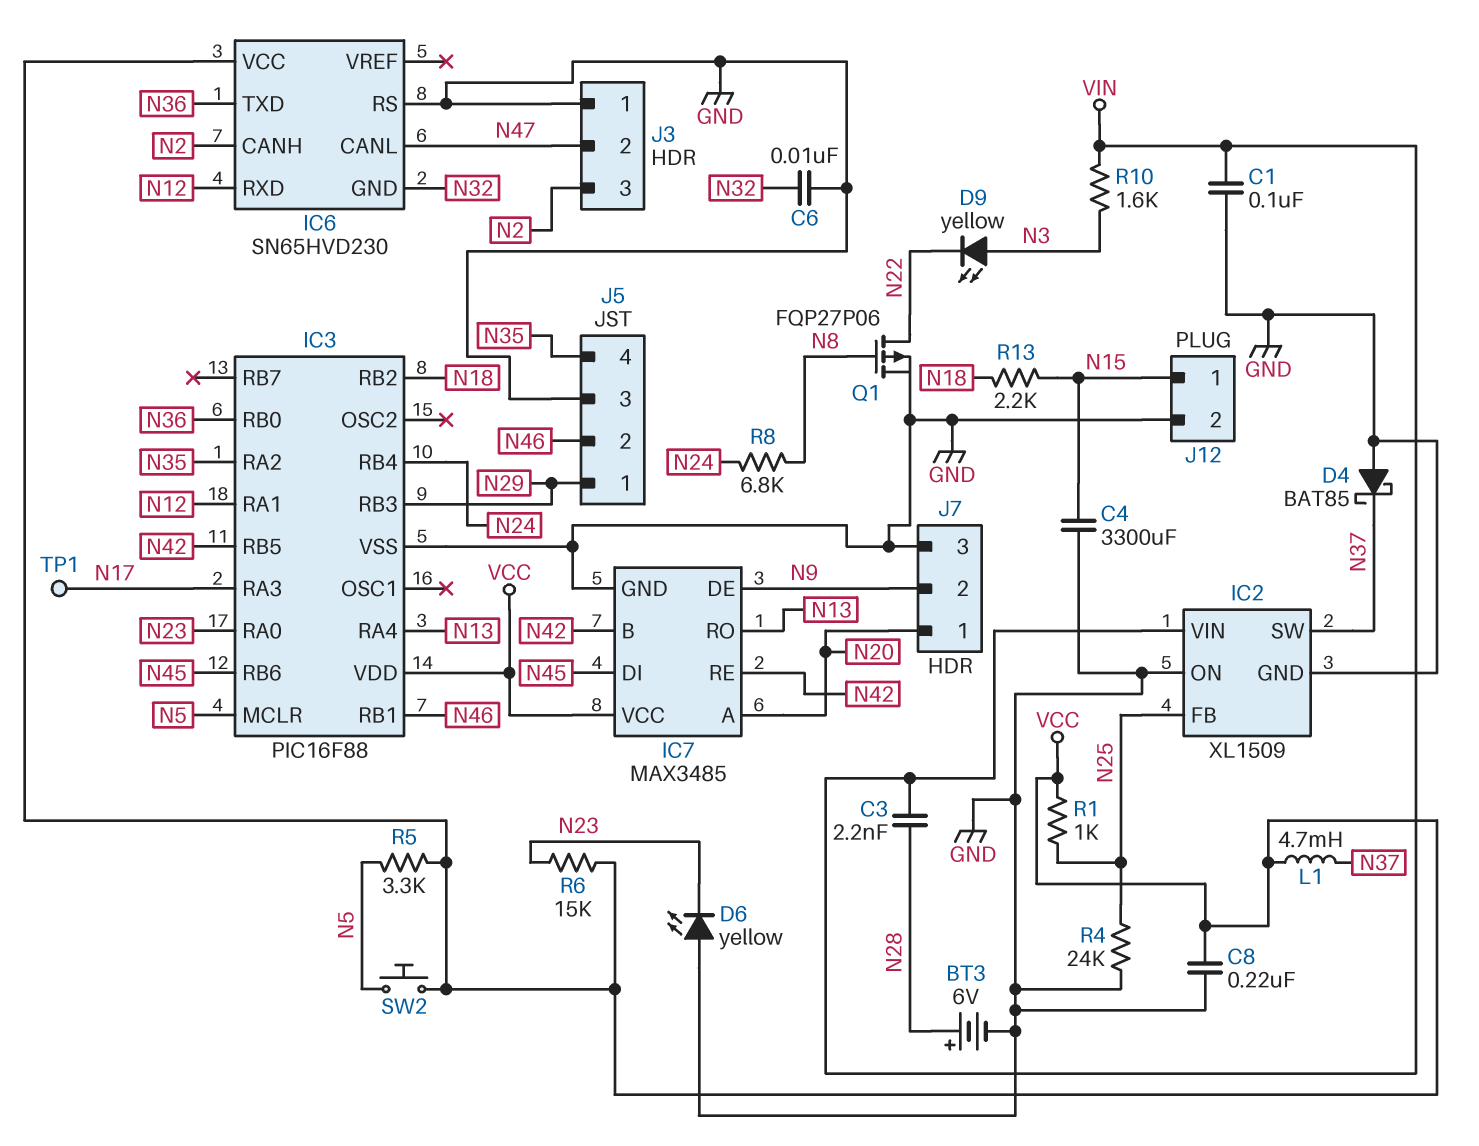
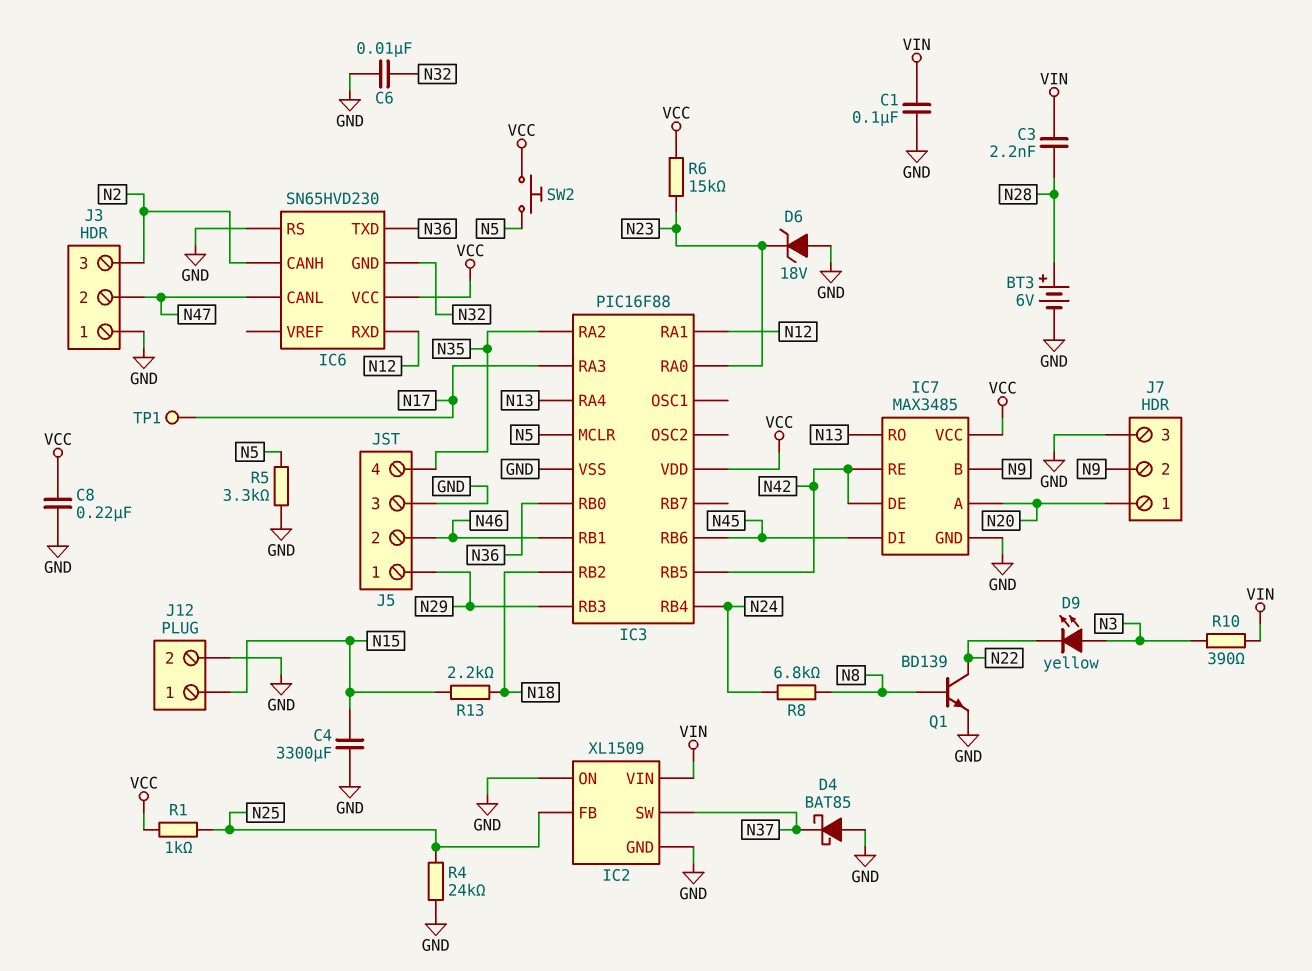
D6: LED yellow (A GND, K N23) -> zener 18V (A GND, K N23)
IC7 pin B: N42 -> N9
IC7 pin DE: N9 -> N42
L1: 4.7mH (N37, VCC) -> none
Q1: PMOS FQP27P06 (G N8, D N22, S GND) -> NPN BD139 (B N8, C N22, E GND)
R5: 3.3k (N5, VCC) -> 3.3k (GND, N5)
R10: 1.6k (N3, VIN) -> 390 (N3, VIN)

